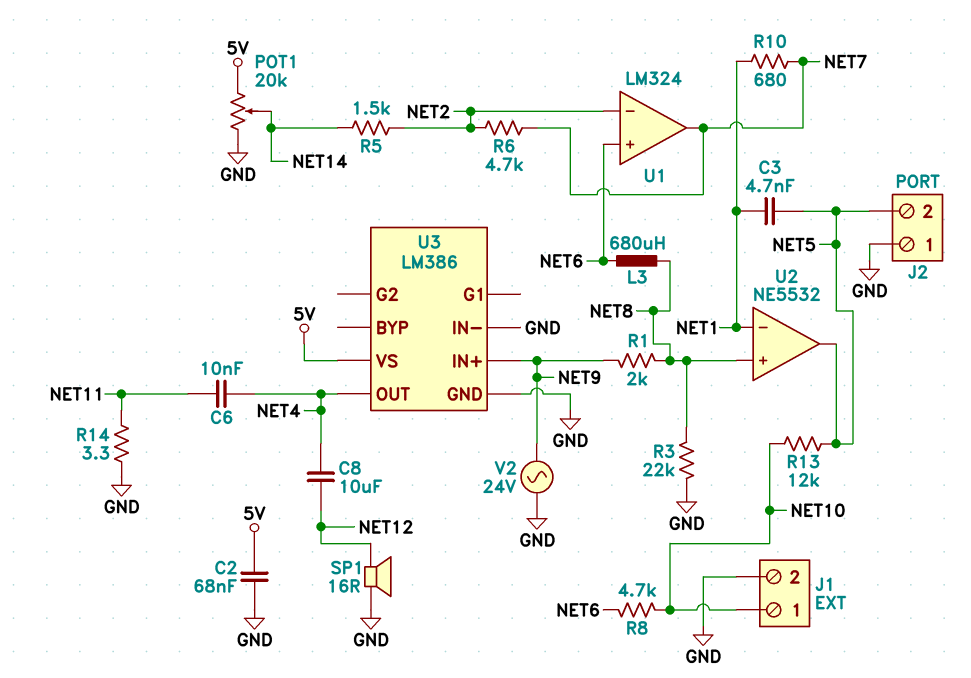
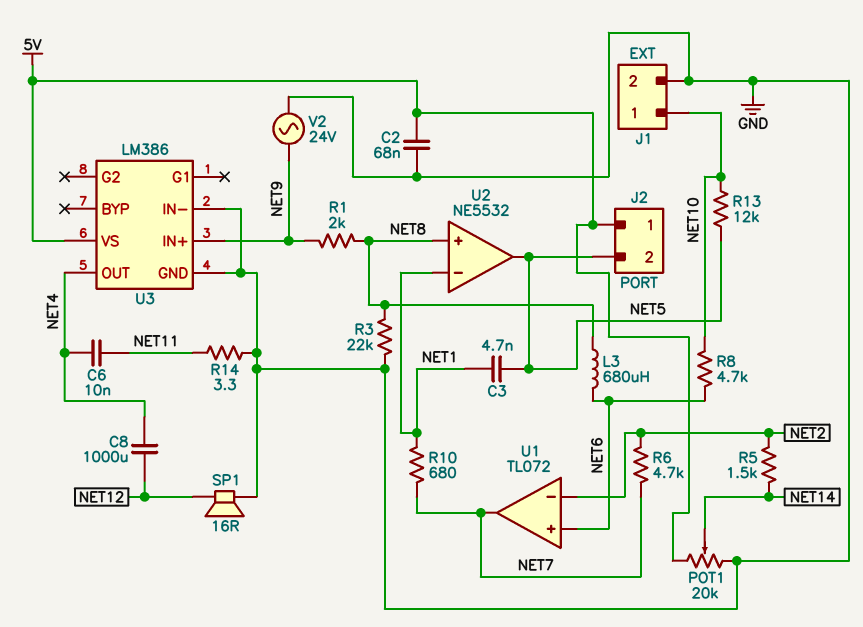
C8: 10uF (NET4, NET12) -> 1000uF (NET4, NET12)
J2 pin 1: GND -> 5V
U1: LM324 -> TL072

